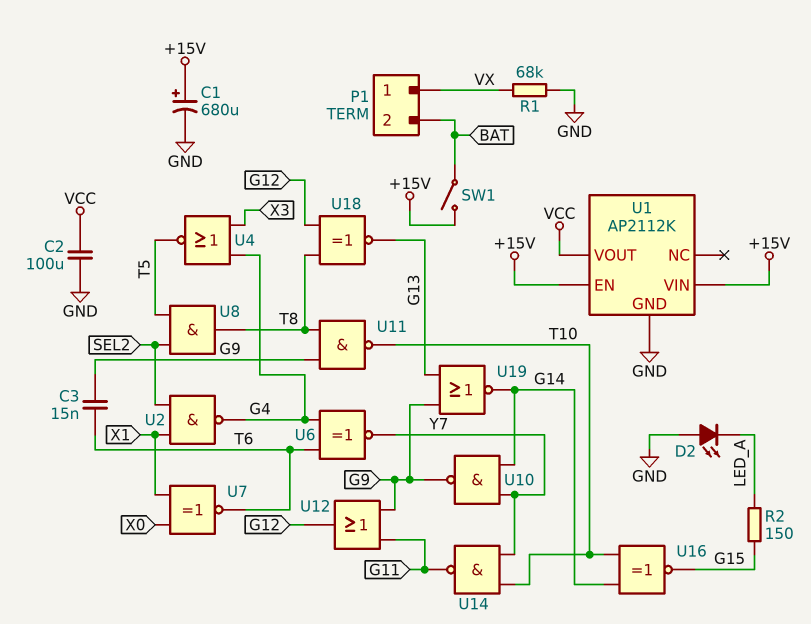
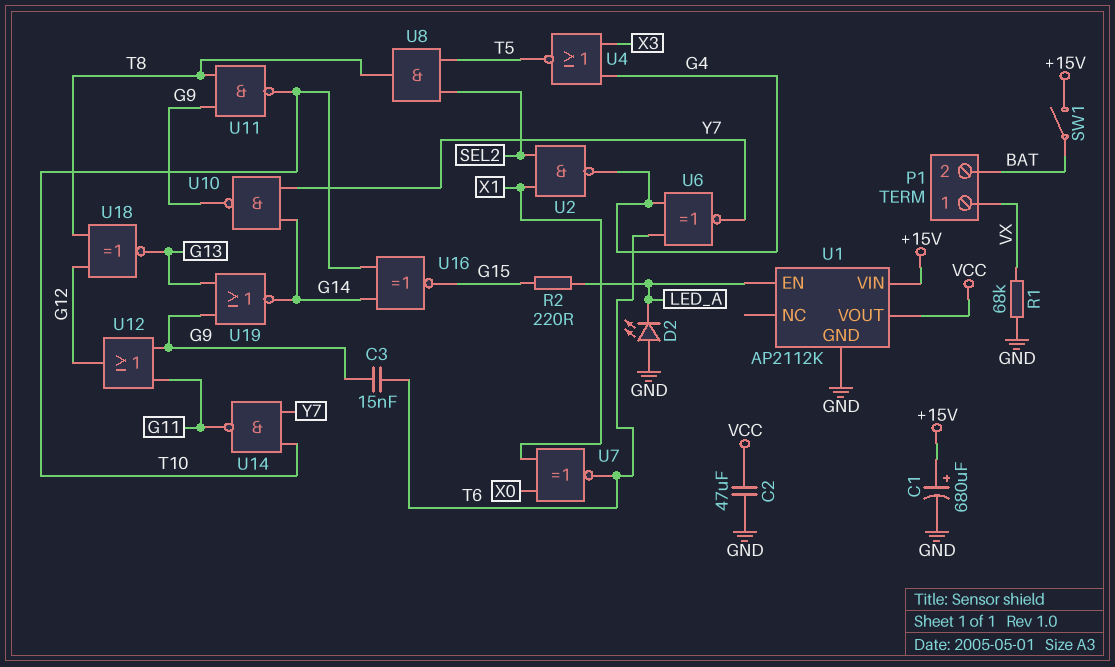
C2: 100uF (GND, VCC) -> 47uF (GND, VCC)
R2: 150 (G15, LED_A) -> 220 (G15, LED_A)
U1 pin EN: +15V -> LED_A

